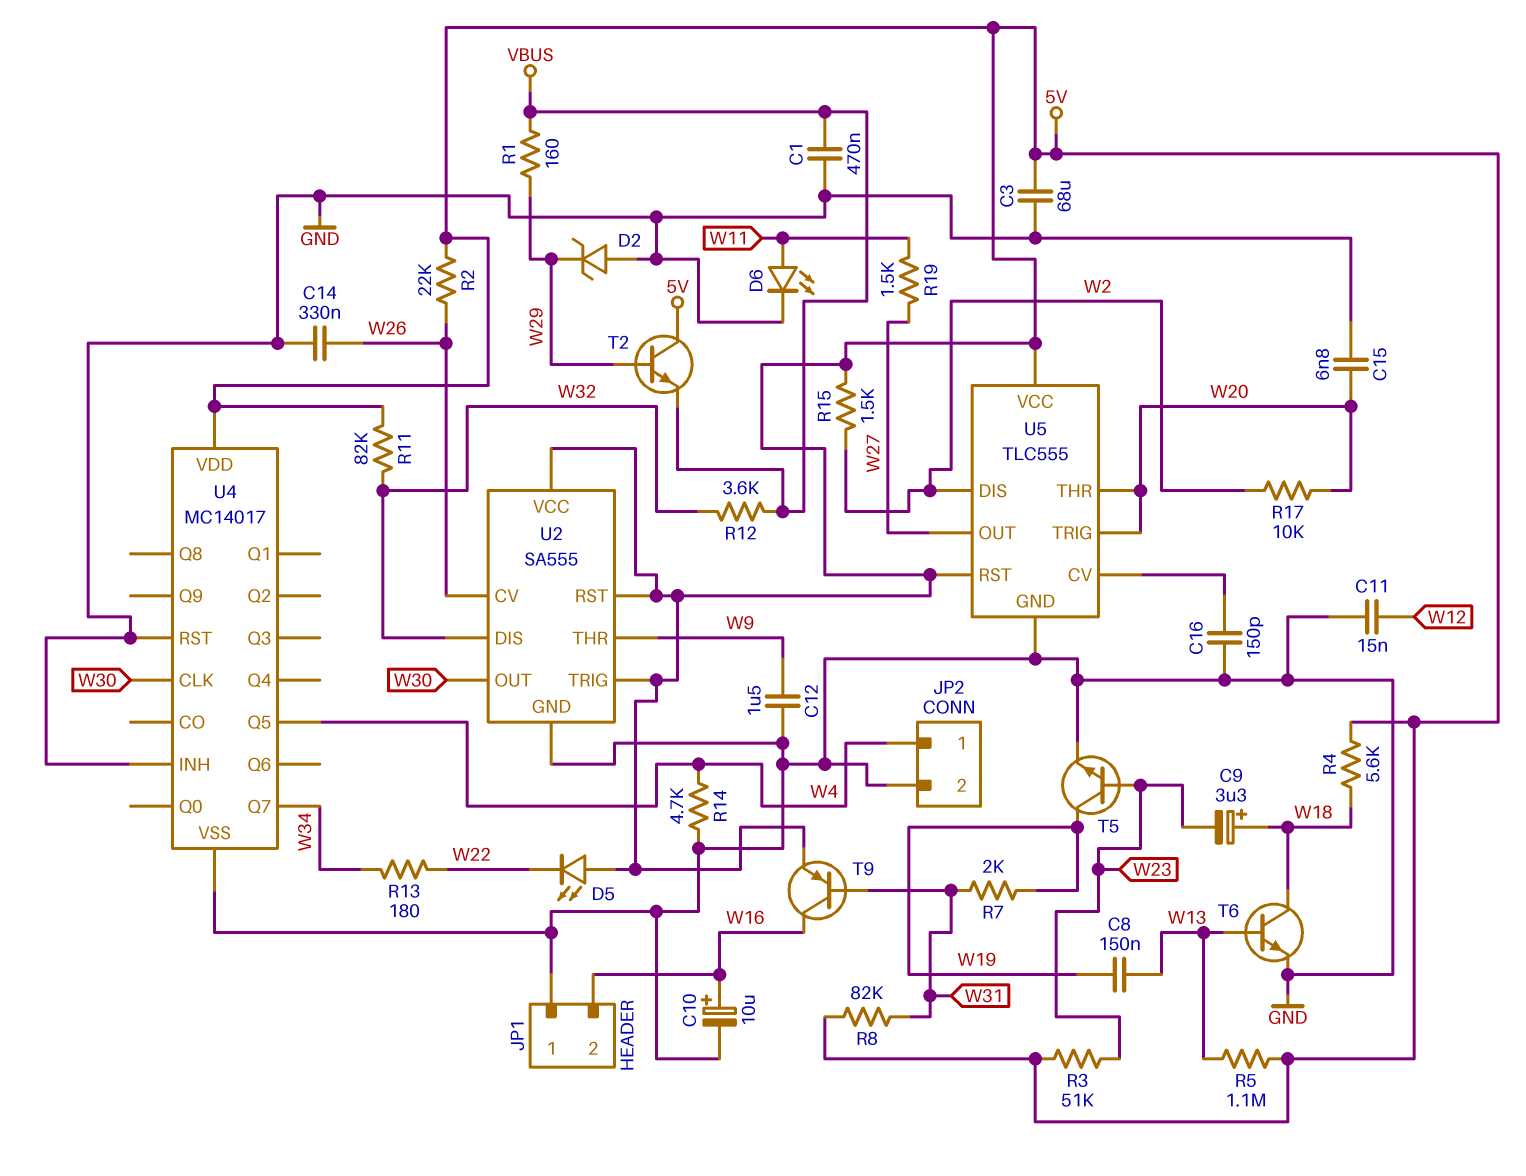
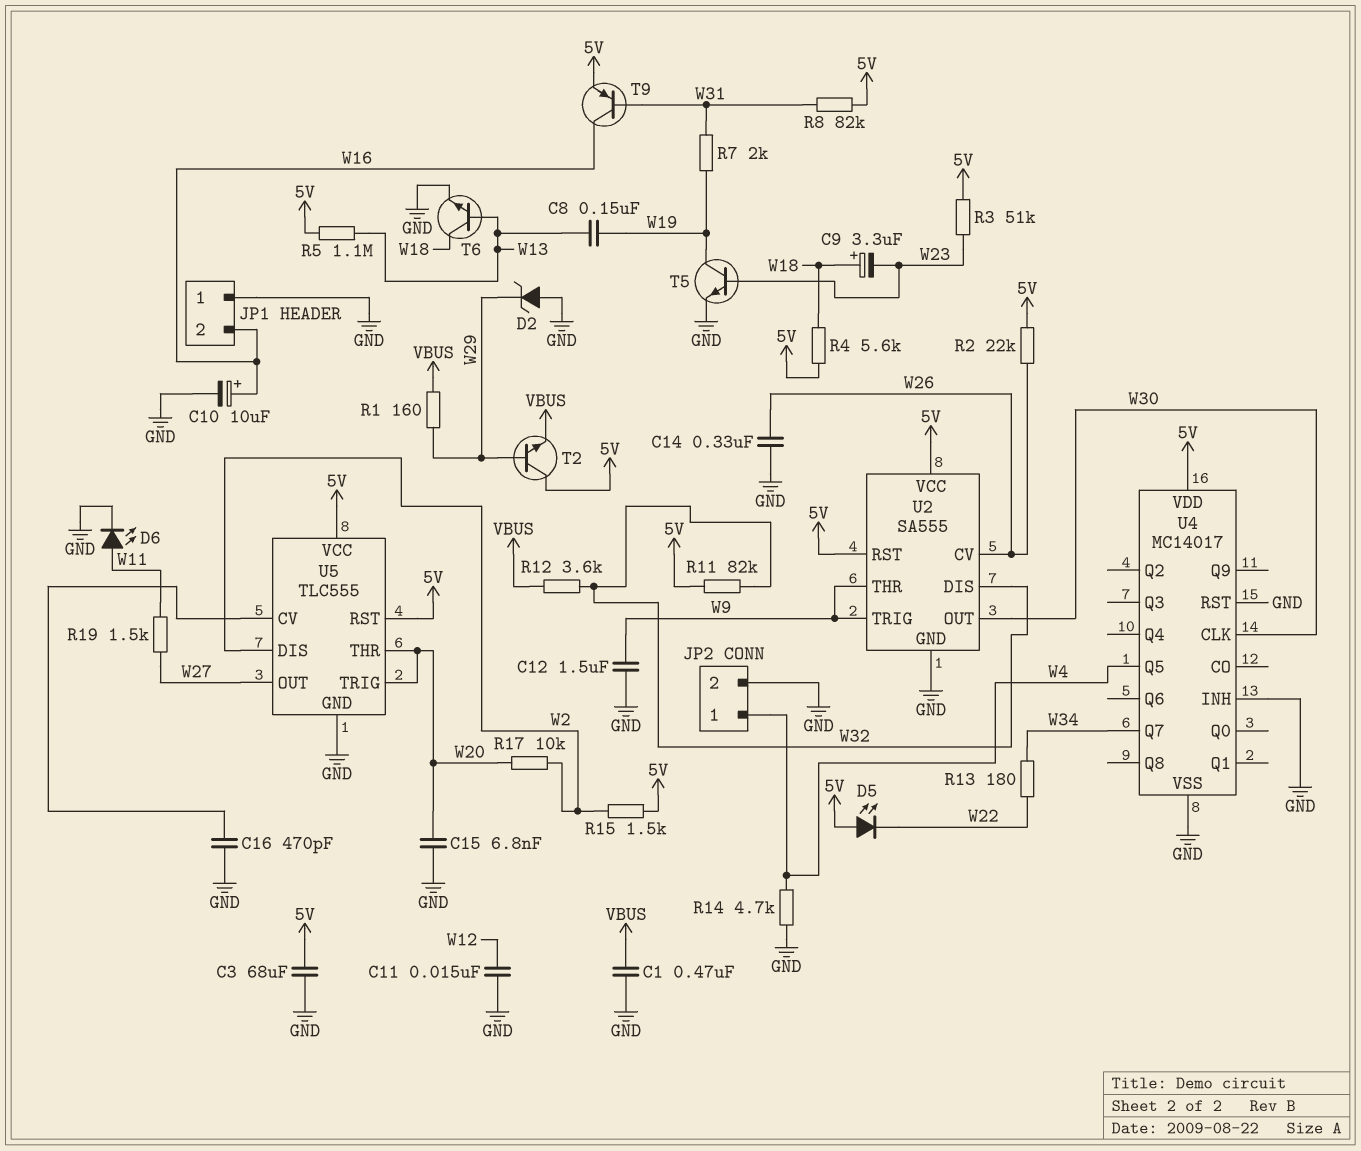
C16: 150pF (GND, U5/CV) -> 470pF (GND, U5/CV)
U2 pin TRIG: 5V -> W9

